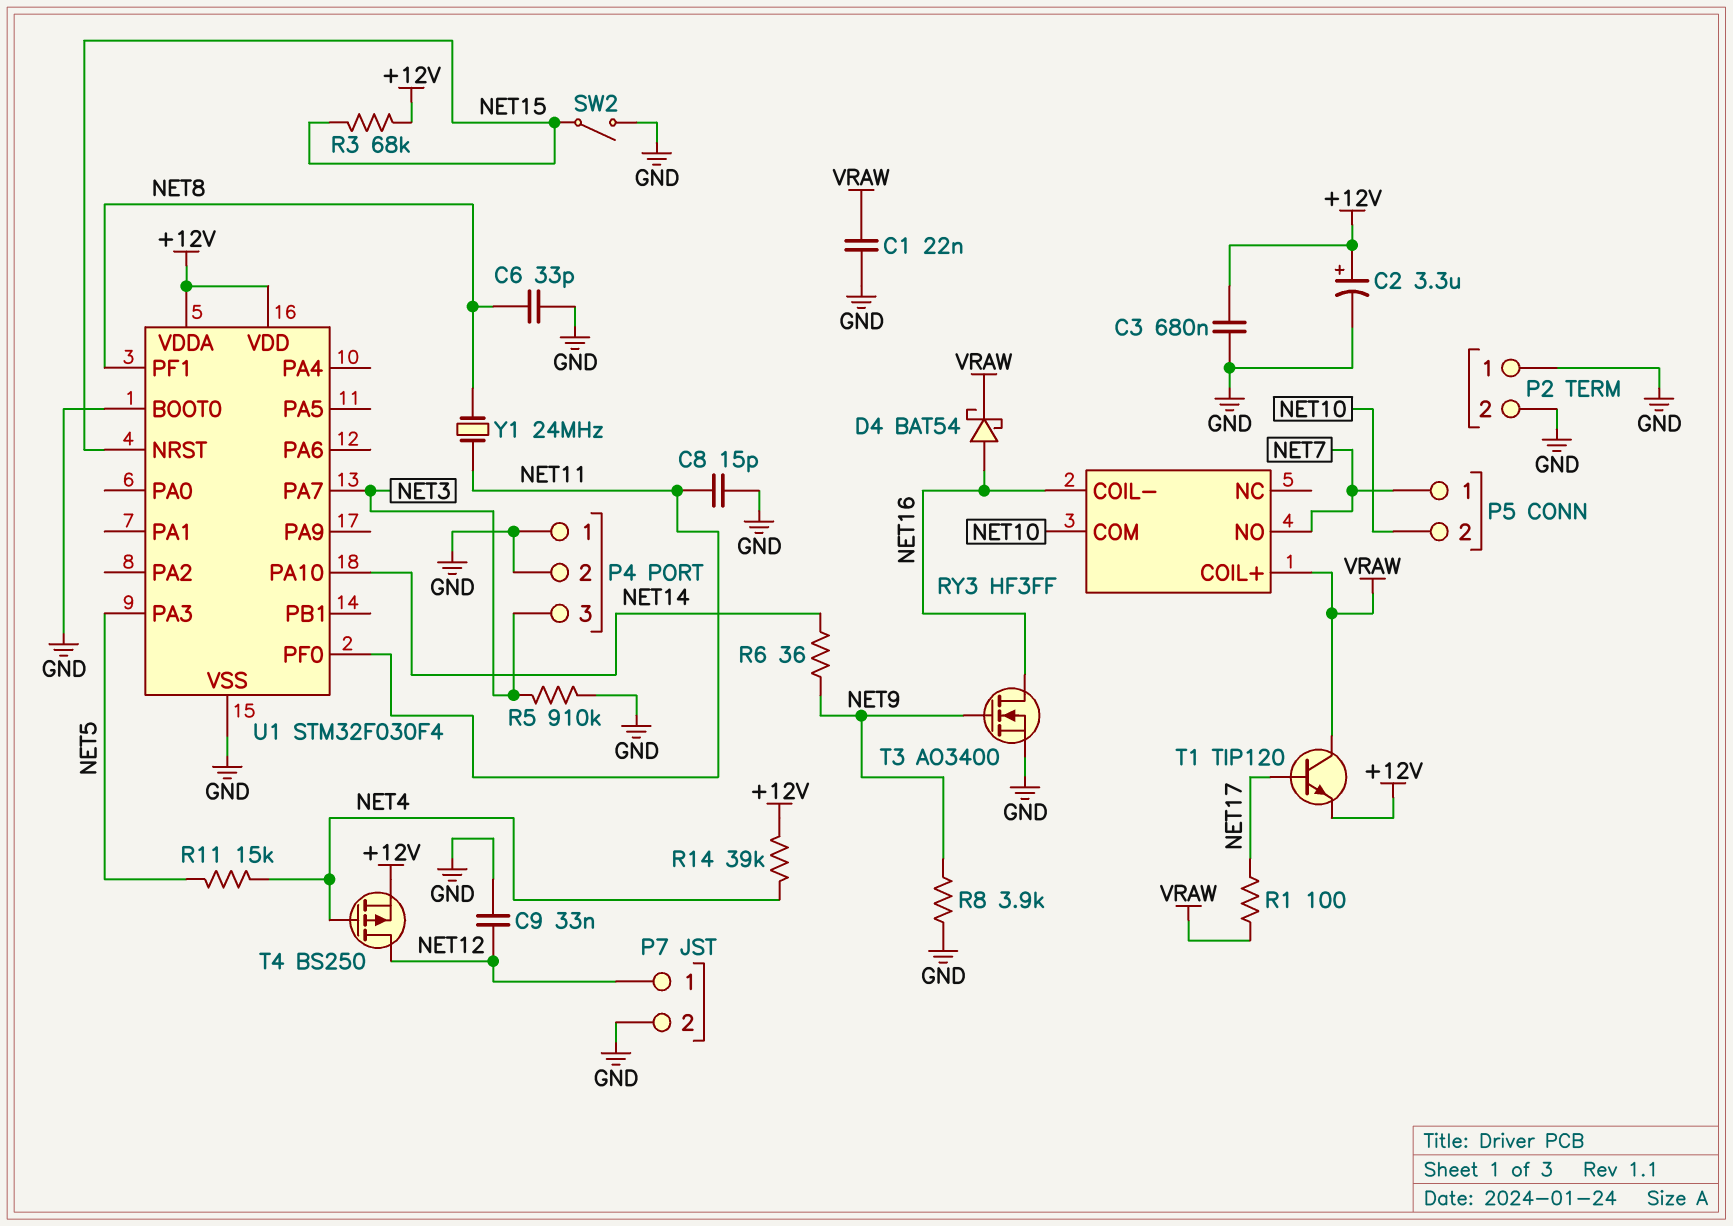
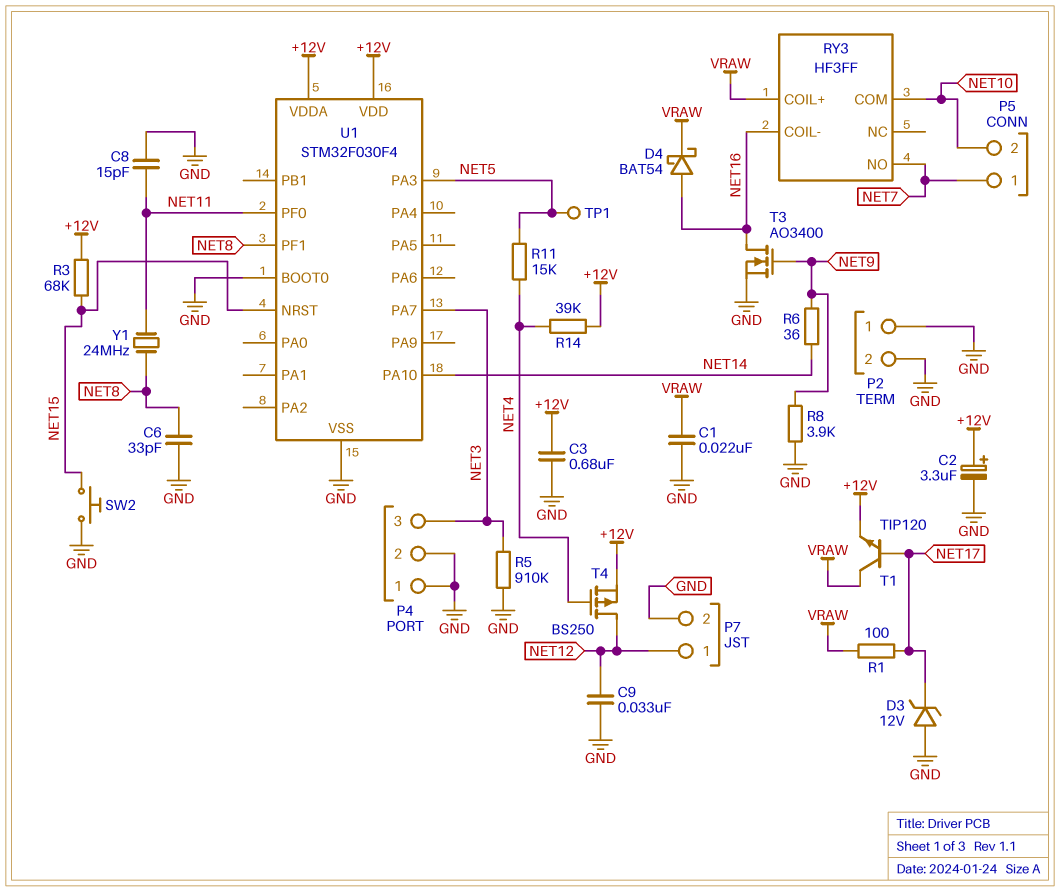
D3: none -> zener 12V (A GND, K NET17)
SW2: switch (GND, NET15) -> button (GND, NET15)
TP1: none -> test point (NET5)

